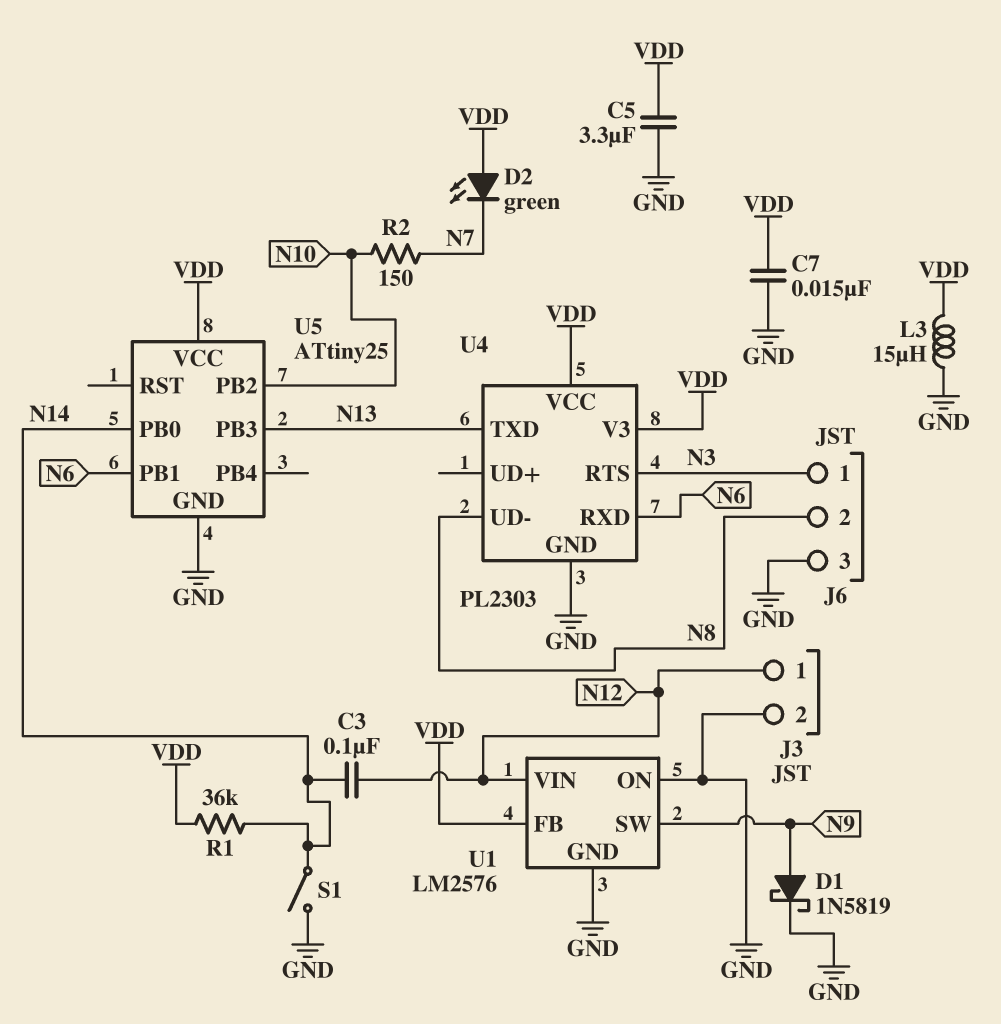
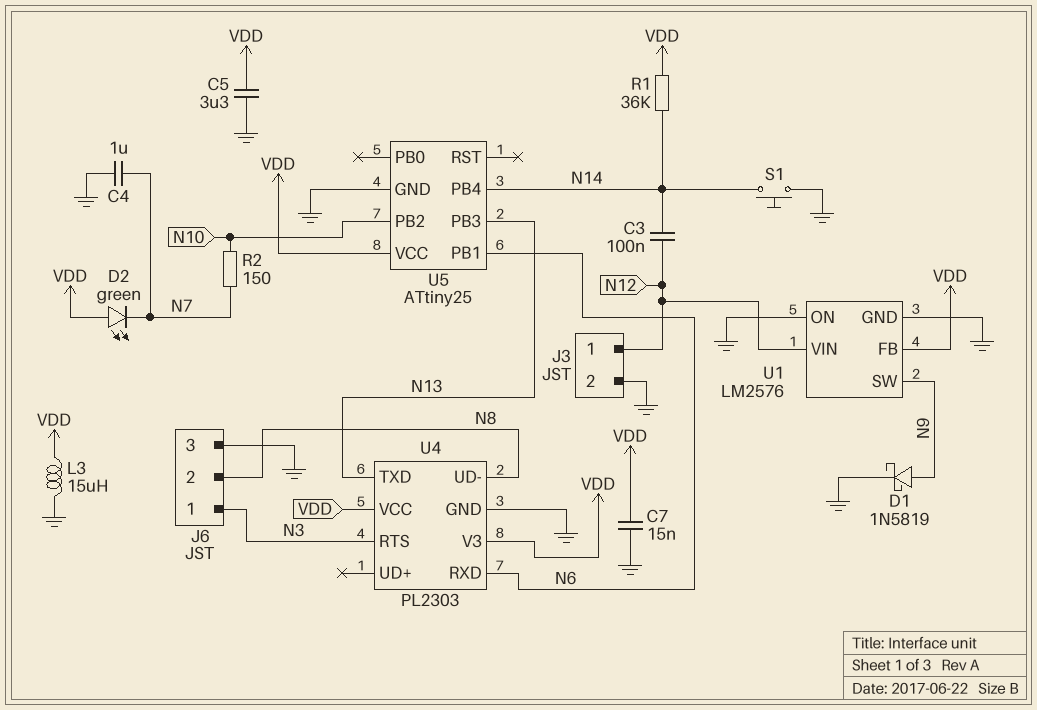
C4: none -> 1uF (GND, N7)
S1: switch (GND, N14) -> button (GND, N14)
U5 pin PB0: N14 -> none
U5 pin PB4: none -> N14

